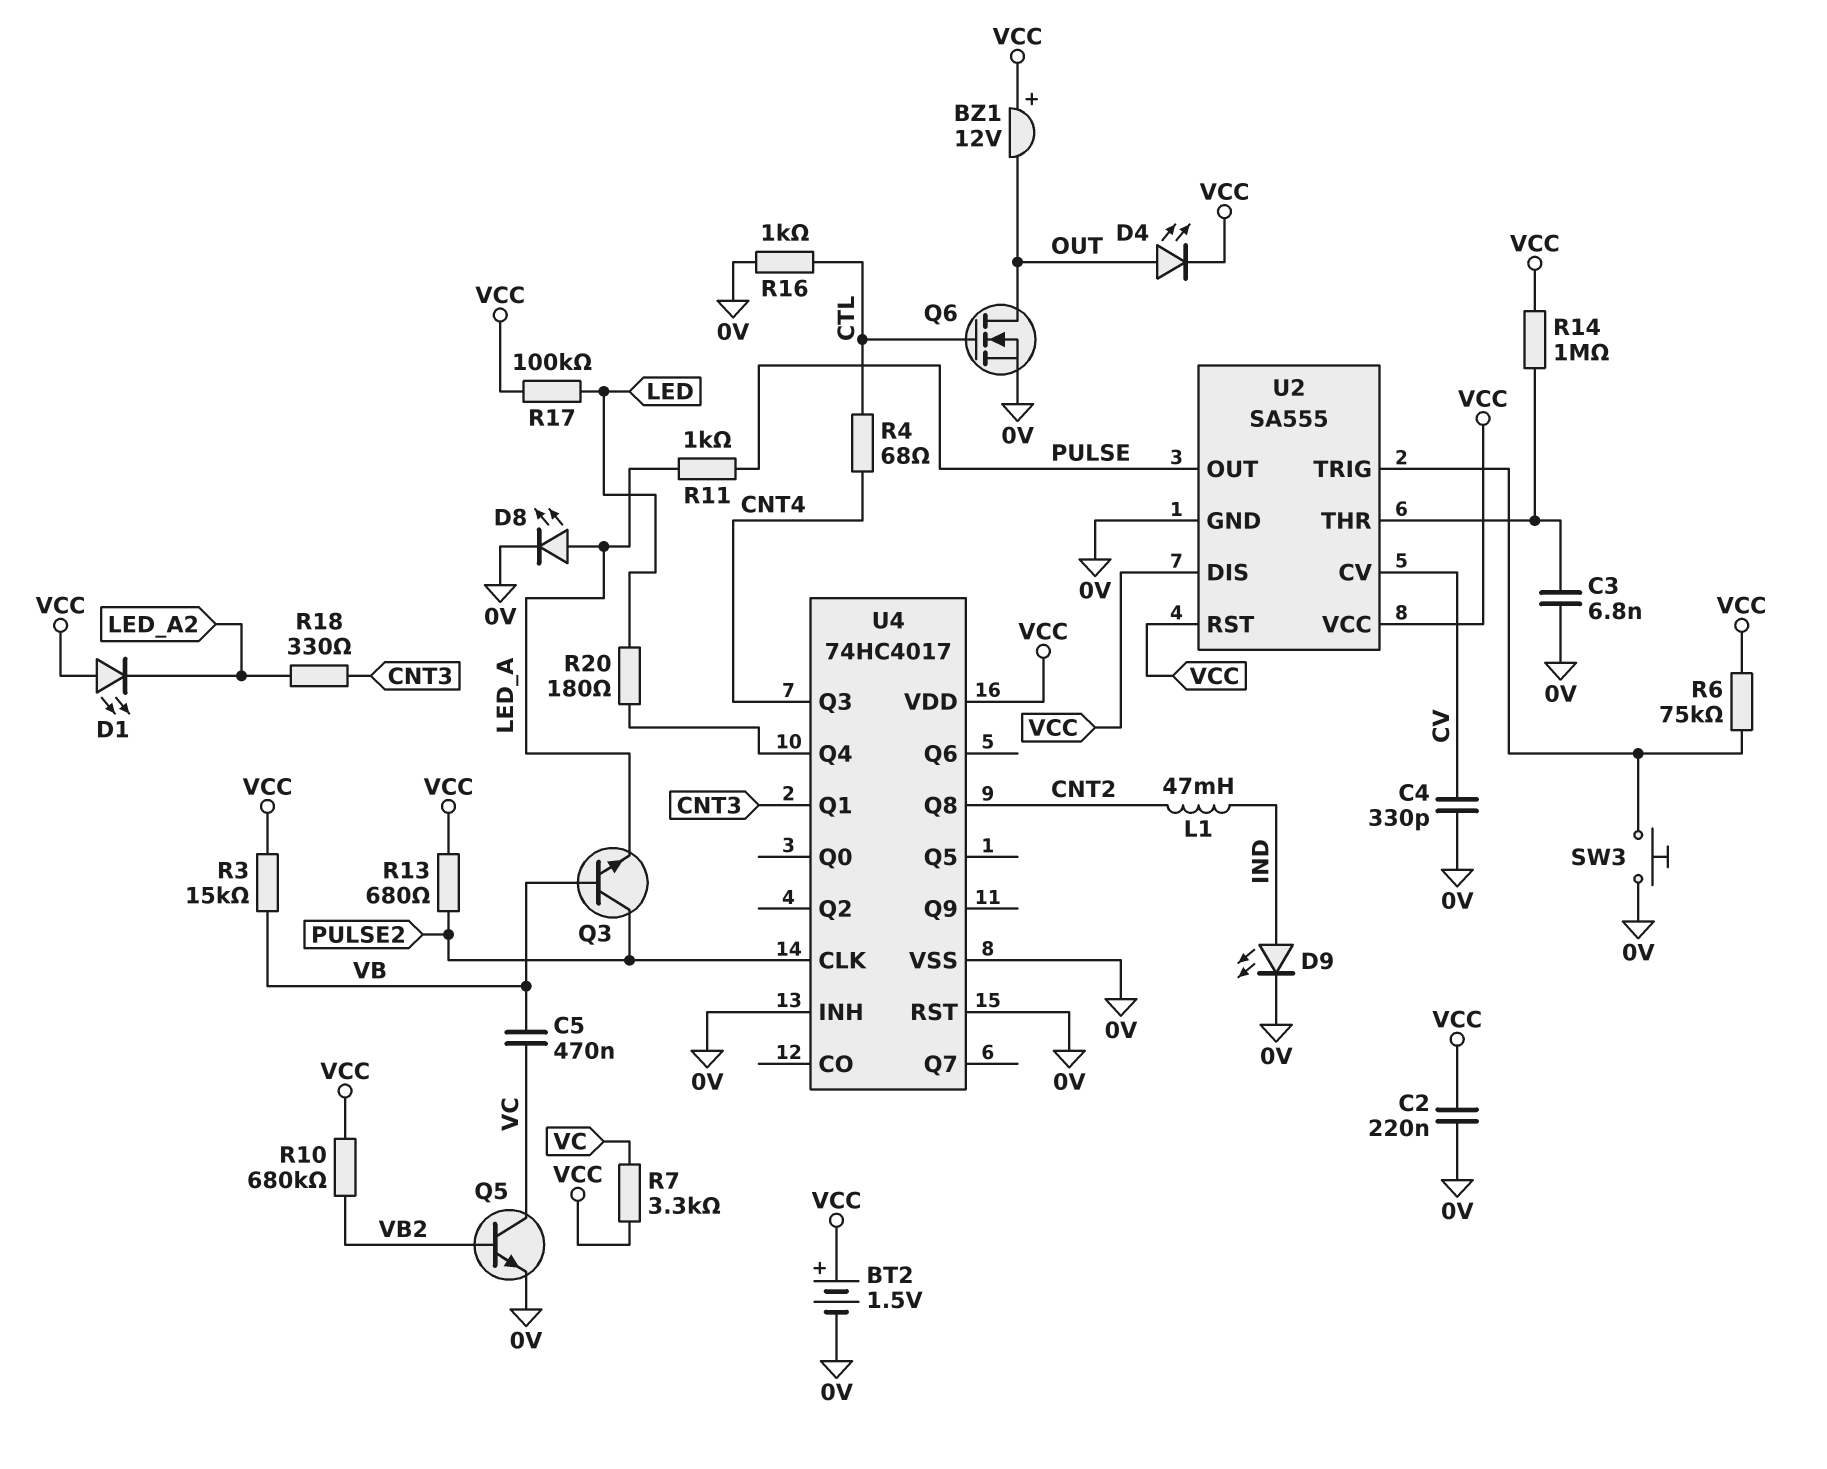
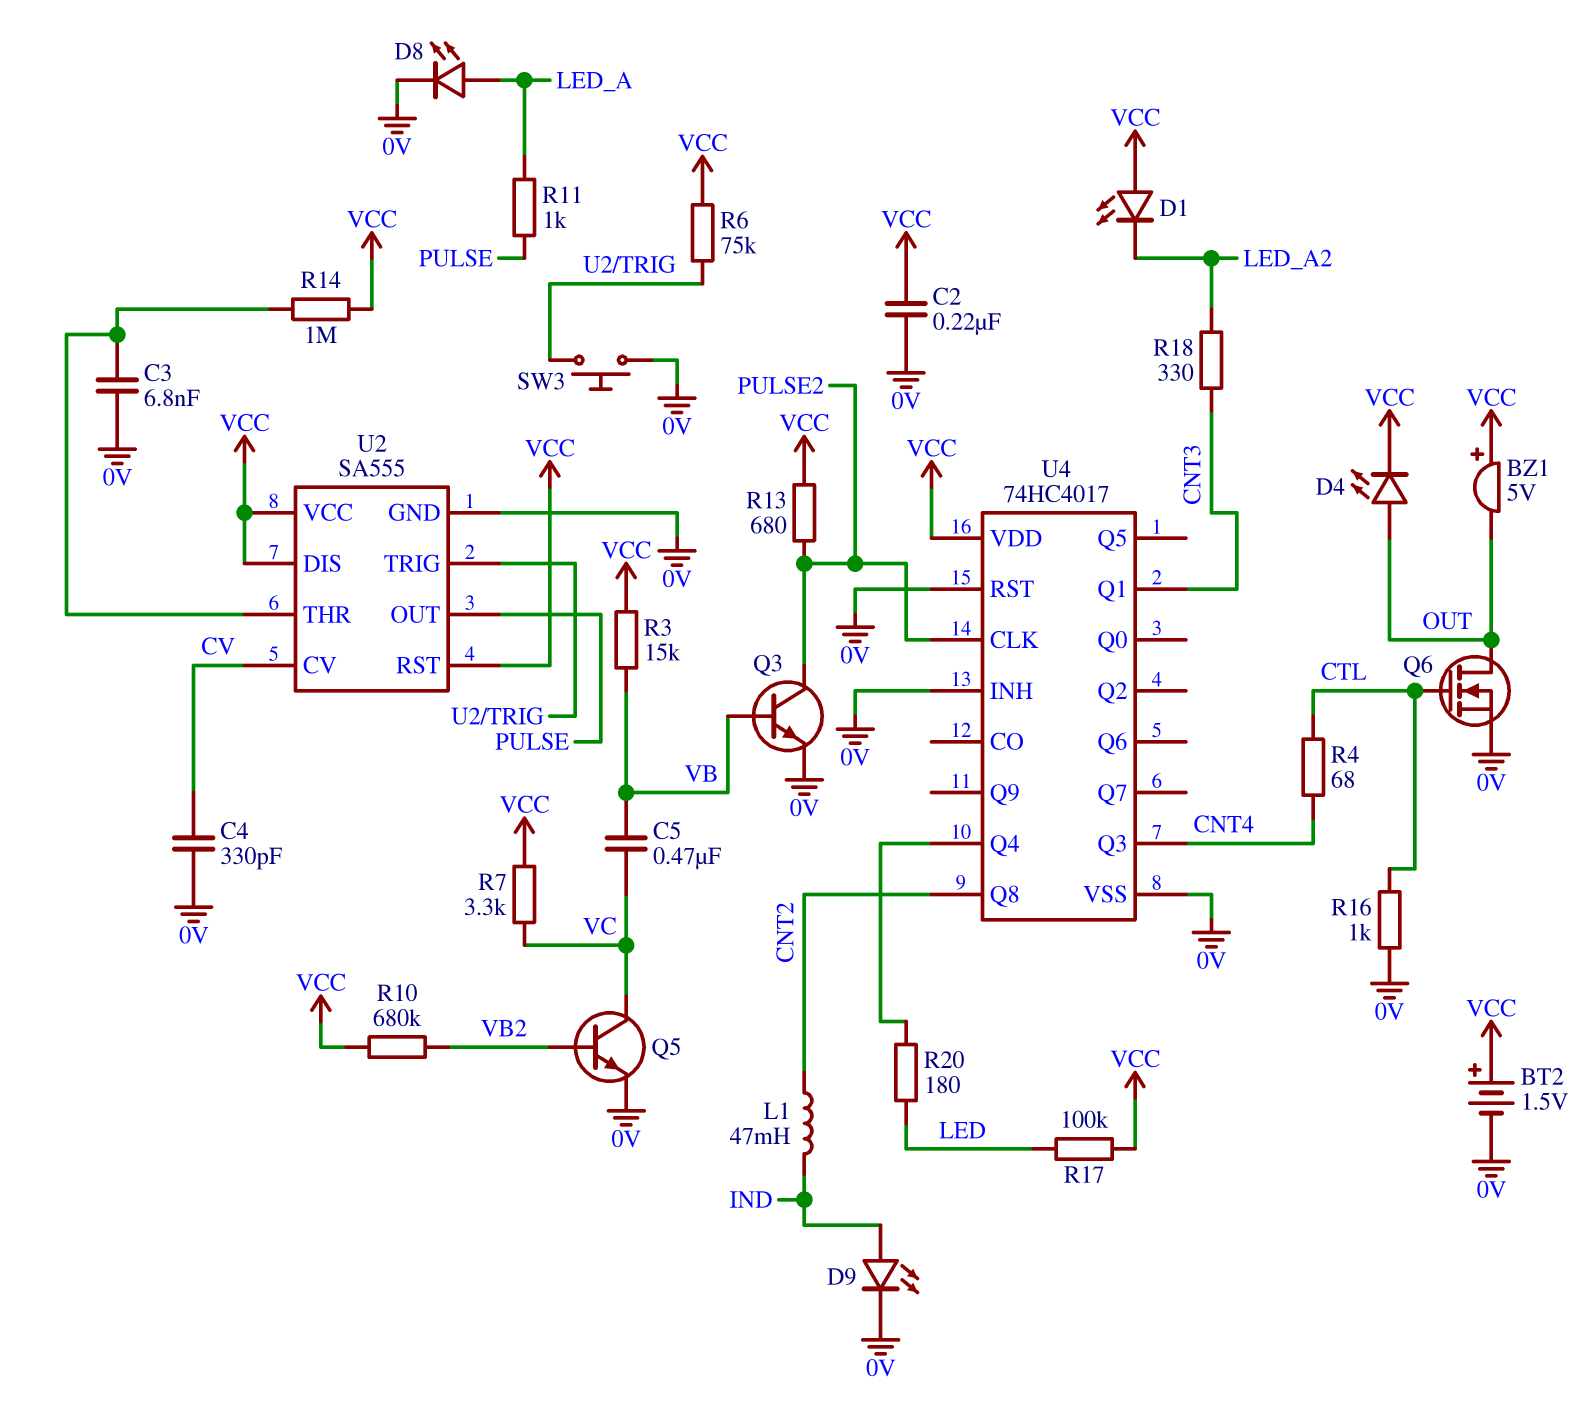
BZ1: buzzer 12V (plus VCC, minus OUT) -> buzzer 5V (plus VCC, minus OUT)
Q3: NPN (B VB, C PULSE2, E LED_A) -> NPN (B VB, C PULSE2, E 0V)

